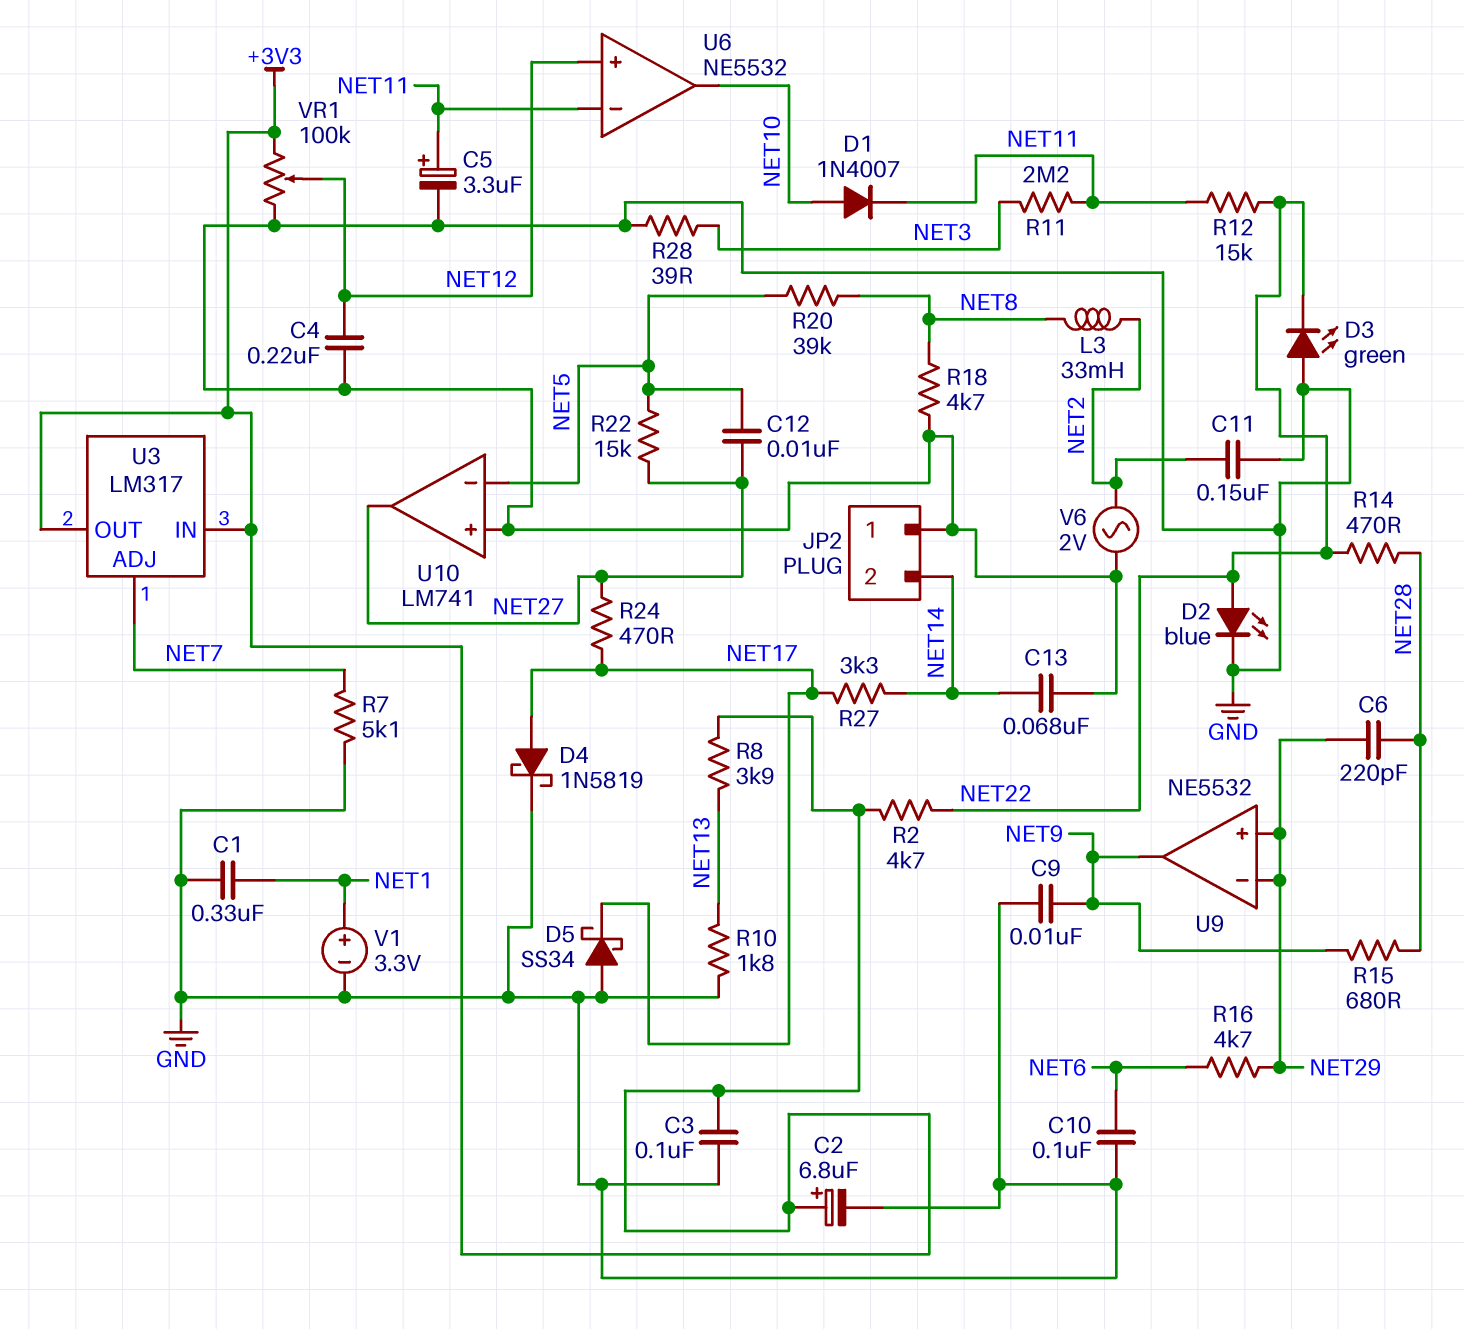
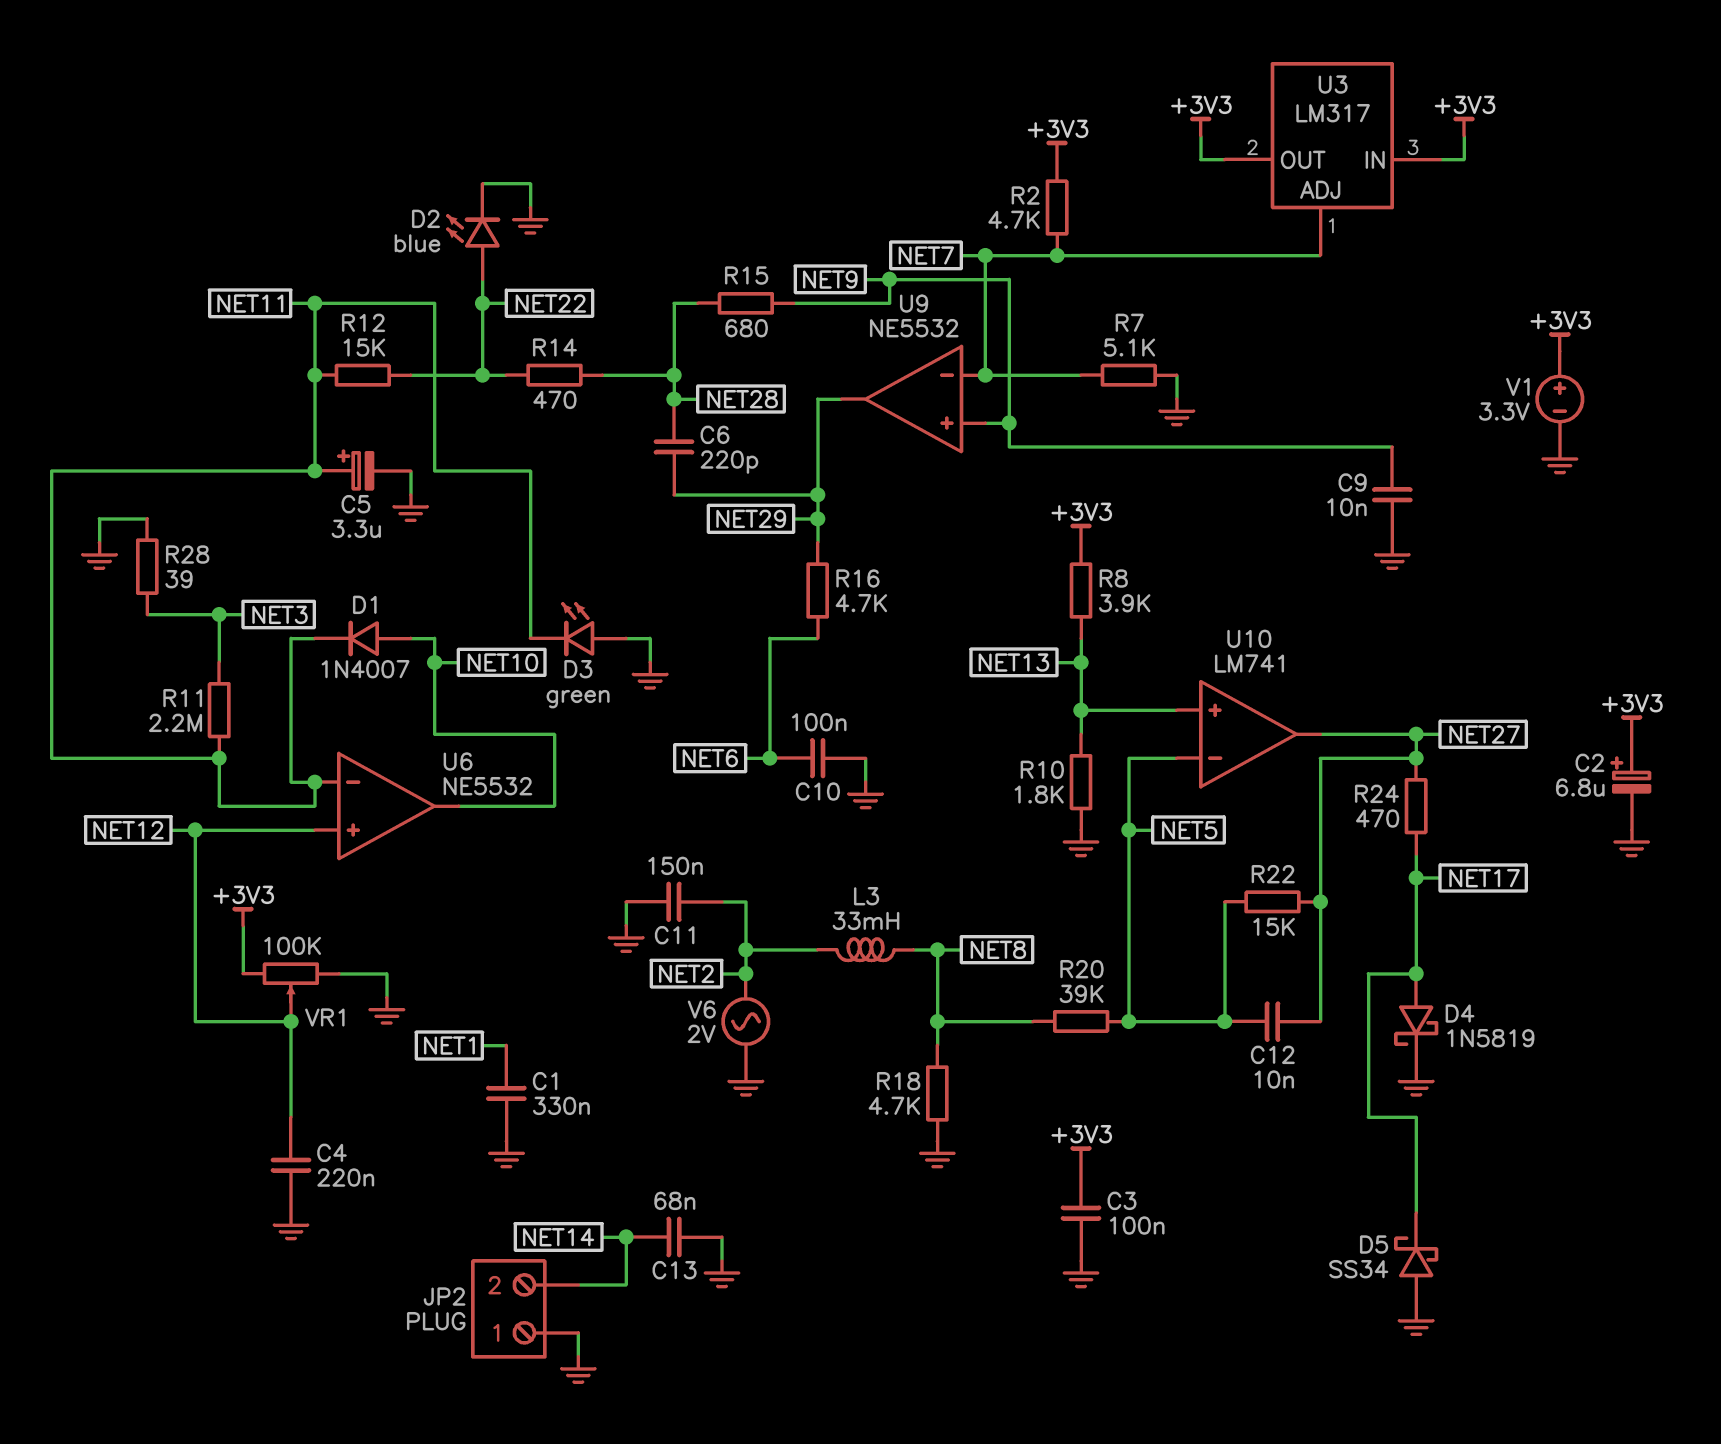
D3: LED green (A GND, K NET22) -> LED green (A GND, K NET11)
R2: 4.7k (+3V3, NET22) -> 4.7k (+3V3, NET7)
R27: 3.3k (NET14, NET17) -> none
U9 pin in+: NET29 -> NET9
U9 pin in-: NET29 -> NET7
U9 pin out: NET9 -> NET29
U10 pin in+: GND -> NET13
V1: 3.3V (plus NET1, minus GND) -> 3.3V (plus +3V3, minus GND)

